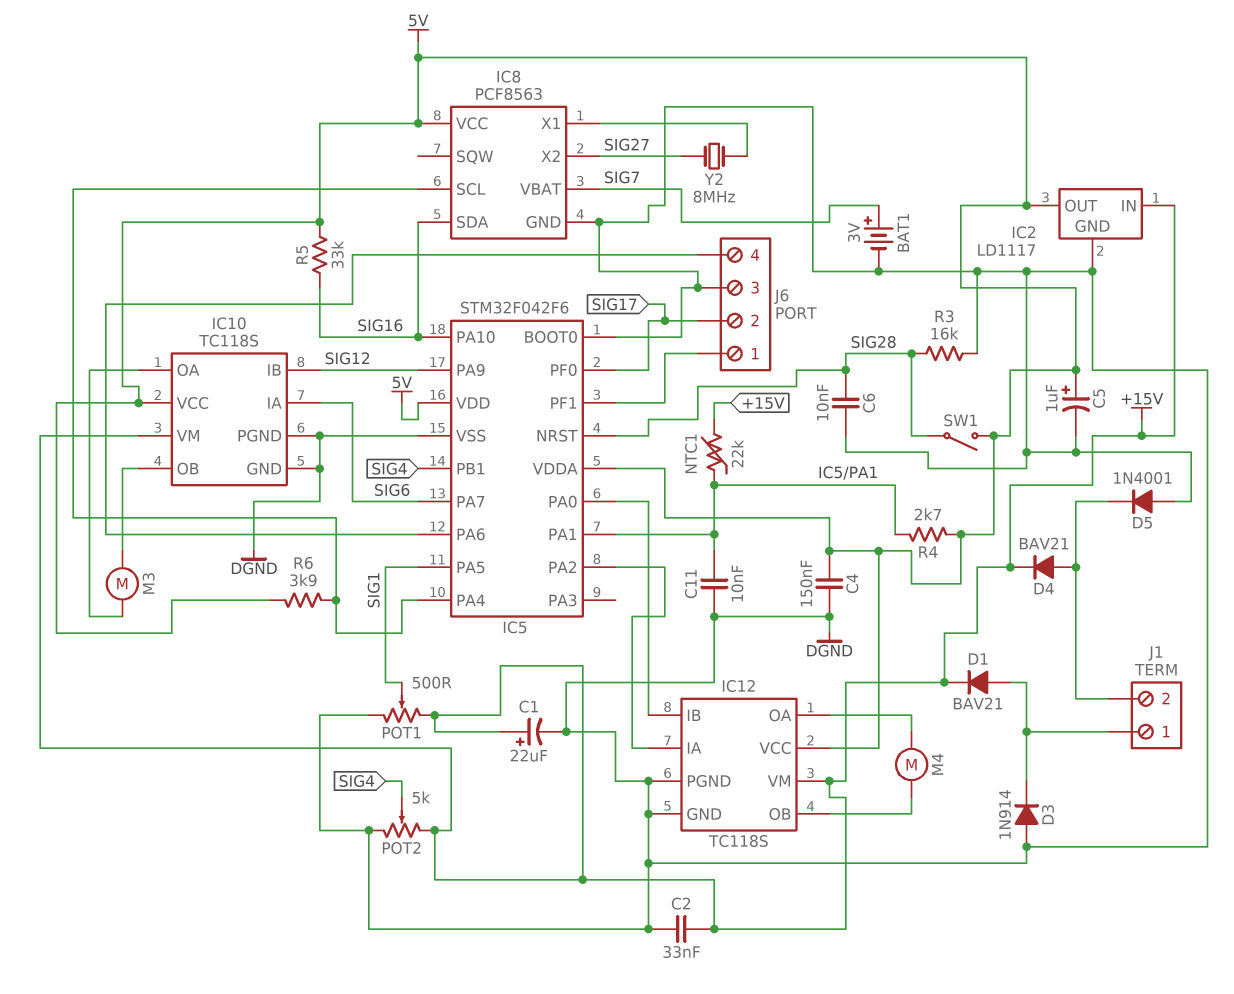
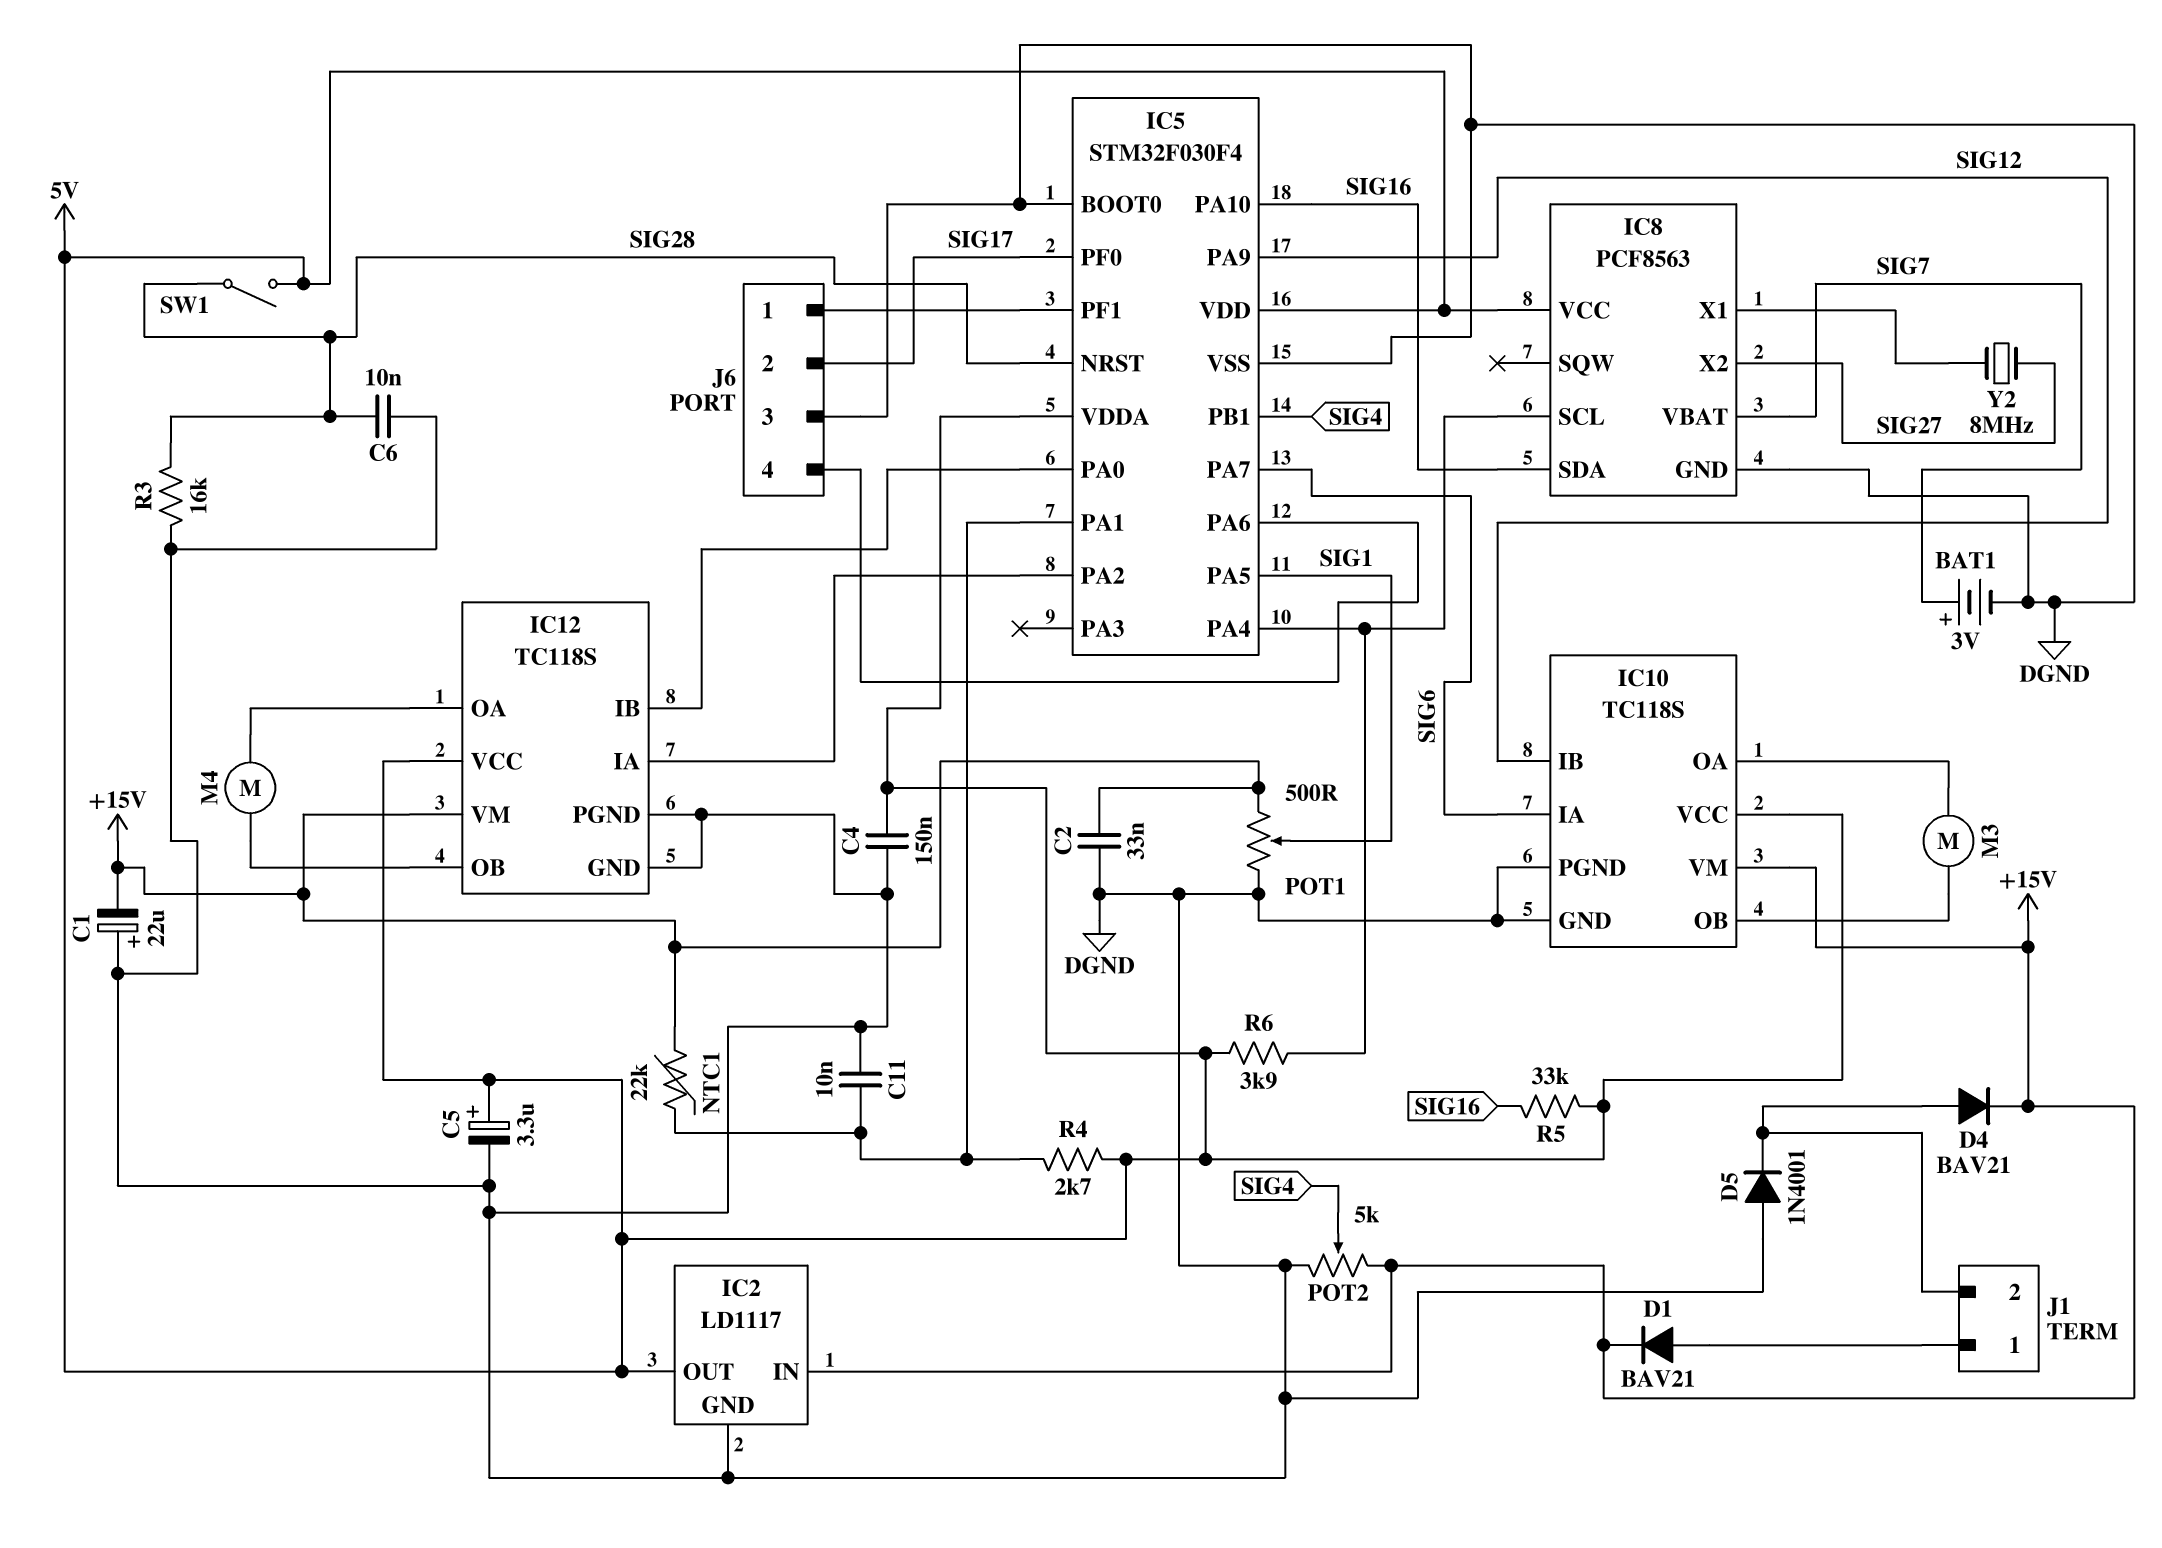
C1: 22uF (plus +15V, minus DGND) -> 22uF (plus DGND, minus +15V)
C5: 1uF (plus 5V, minus DGND) -> 3.3uF (plus 5V, minus DGND)
D3: diode 1N914 (A DGND, K J1/1) -> none
IC5: STM32F042F6 -> STM32F030F4

